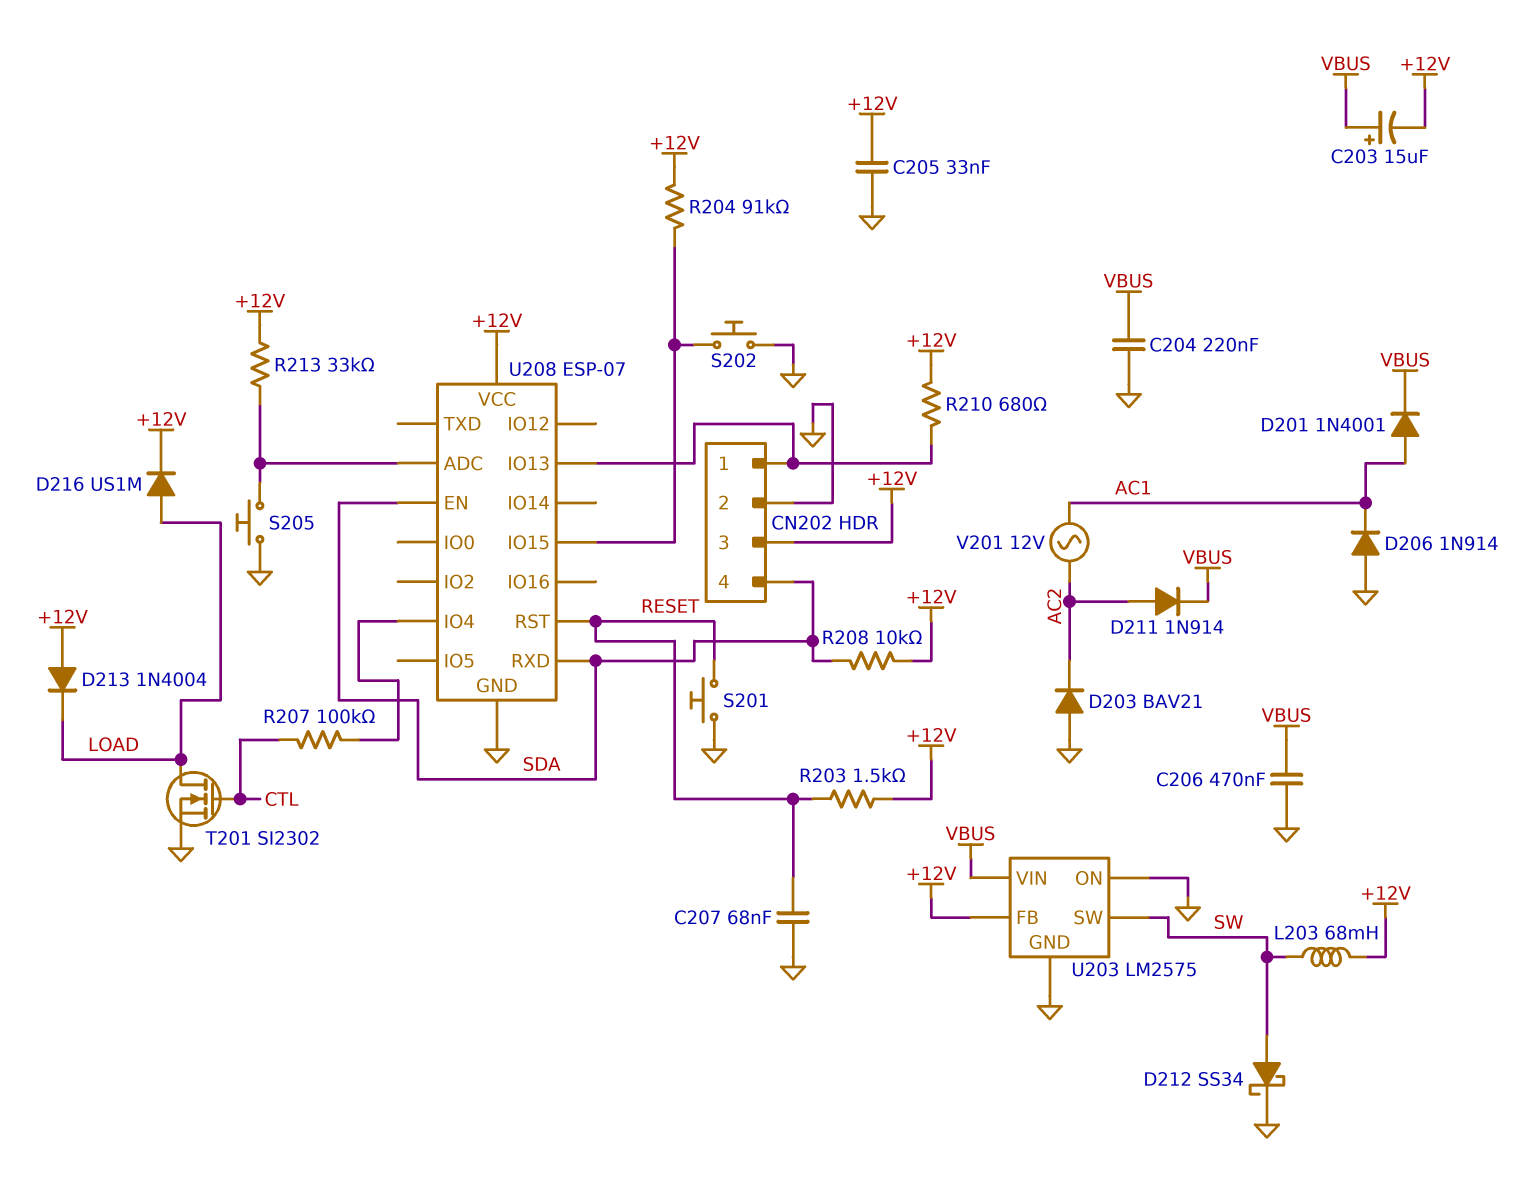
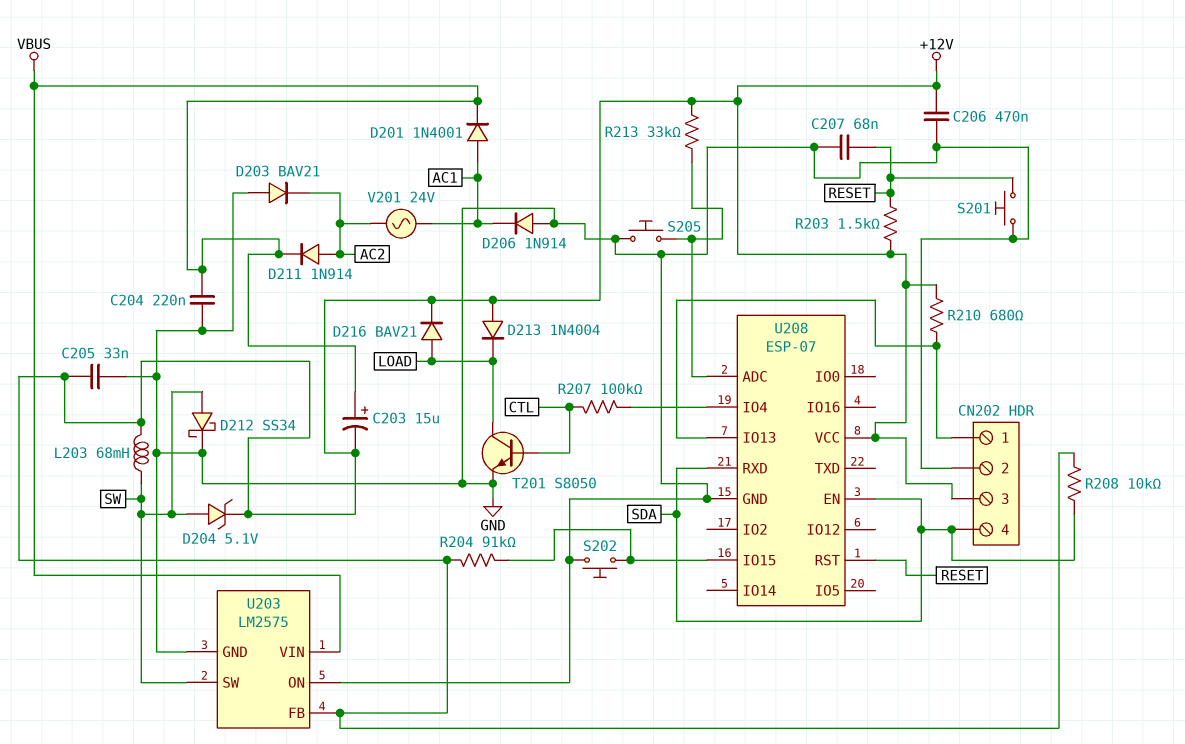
C206: 470nF (GND, VBUS) -> 470nF (+12V, GND)
D204: none -> zener 5.1V (A SW, K +12V)
D216: diode US1M (A LOAD, K +12V) -> diode BAV21 (A LOAD, K +12V)
T201: NMOS SI2302 (G CTL, D LOAD, S GND) -> NPN S8050 (B CTL, C LOAD, E GND)
V201: AC 12V (AC1, AC2) -> AC 24V (AC1, AC2)

